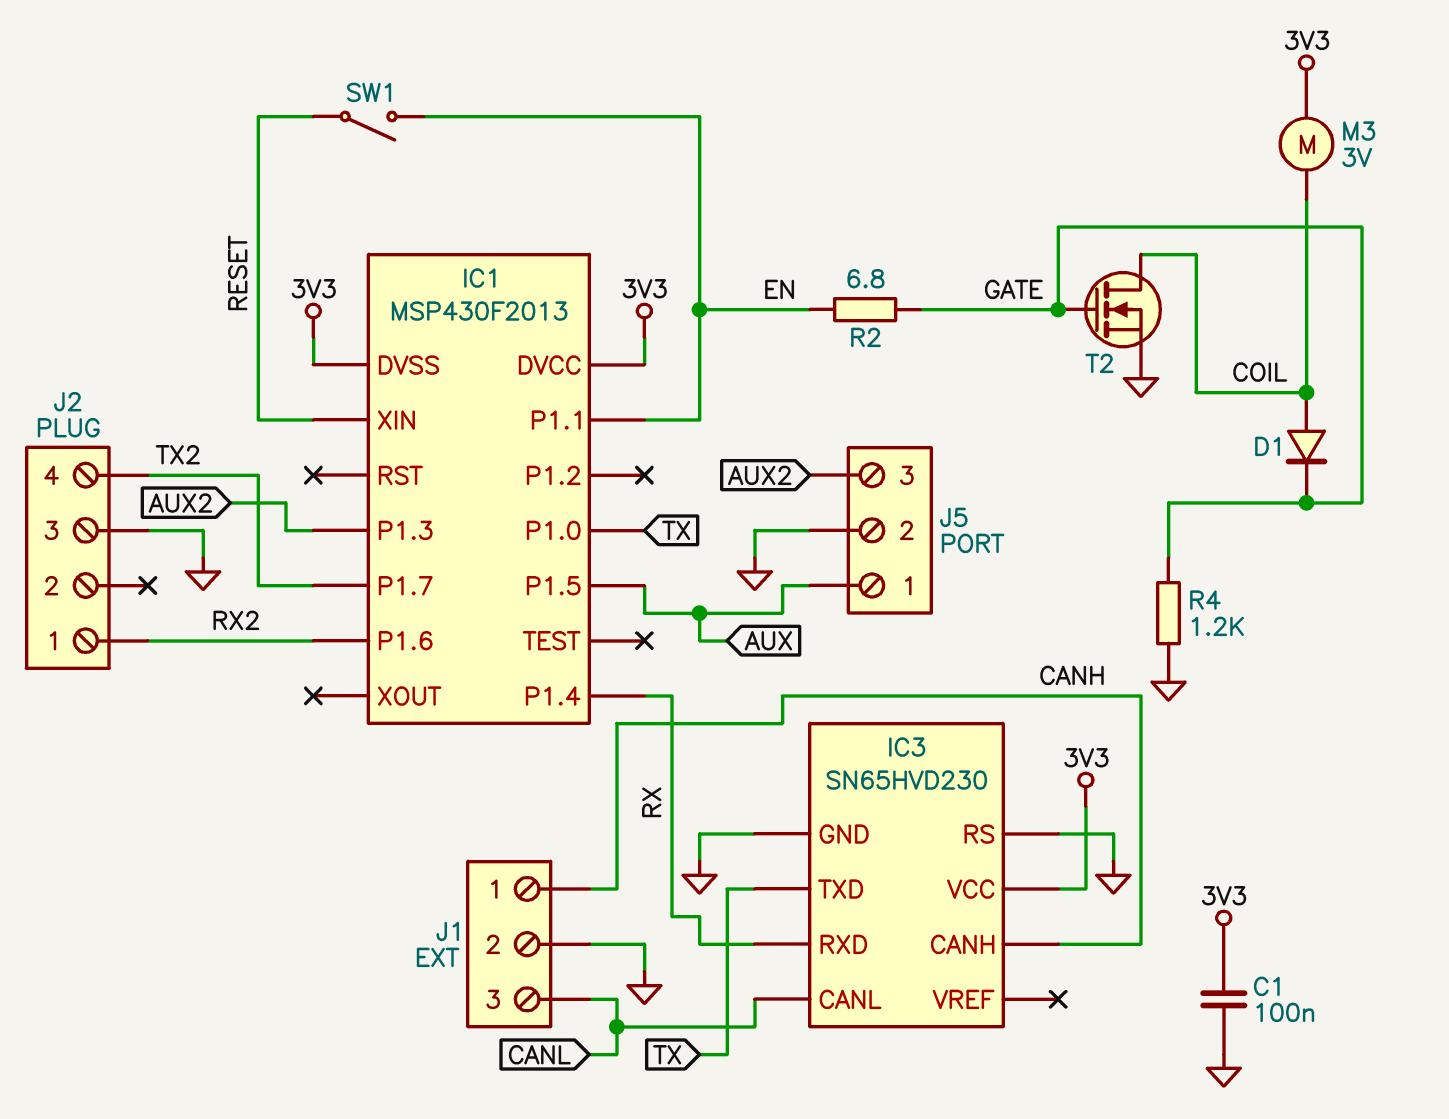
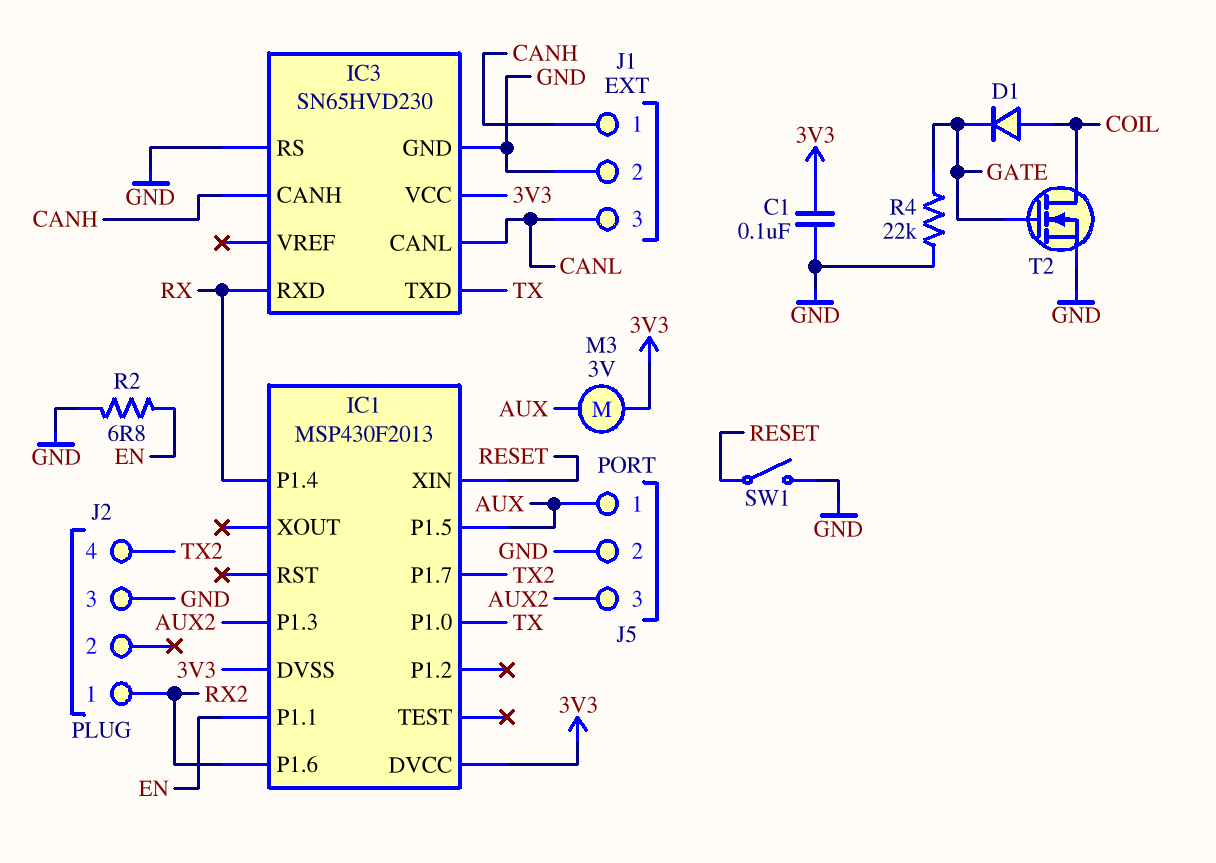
M3: motor 3V (3V3, COIL) -> motor 3V (3V3, AUX)
R2: 6.8 (EN, GATE) -> 6.8 (EN, GND)
R4: 1.2k (GATE, GND) -> 22k (GATE, GND)
SW1: switch (EN, RESET) -> switch (GND, RESET)

